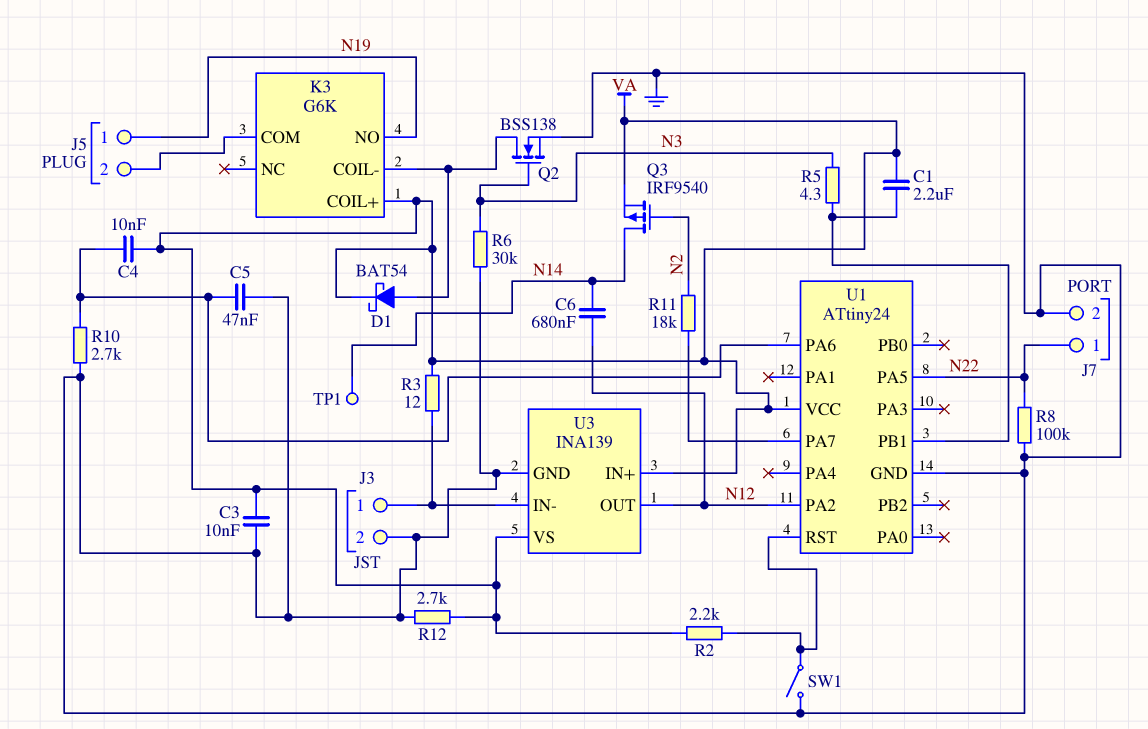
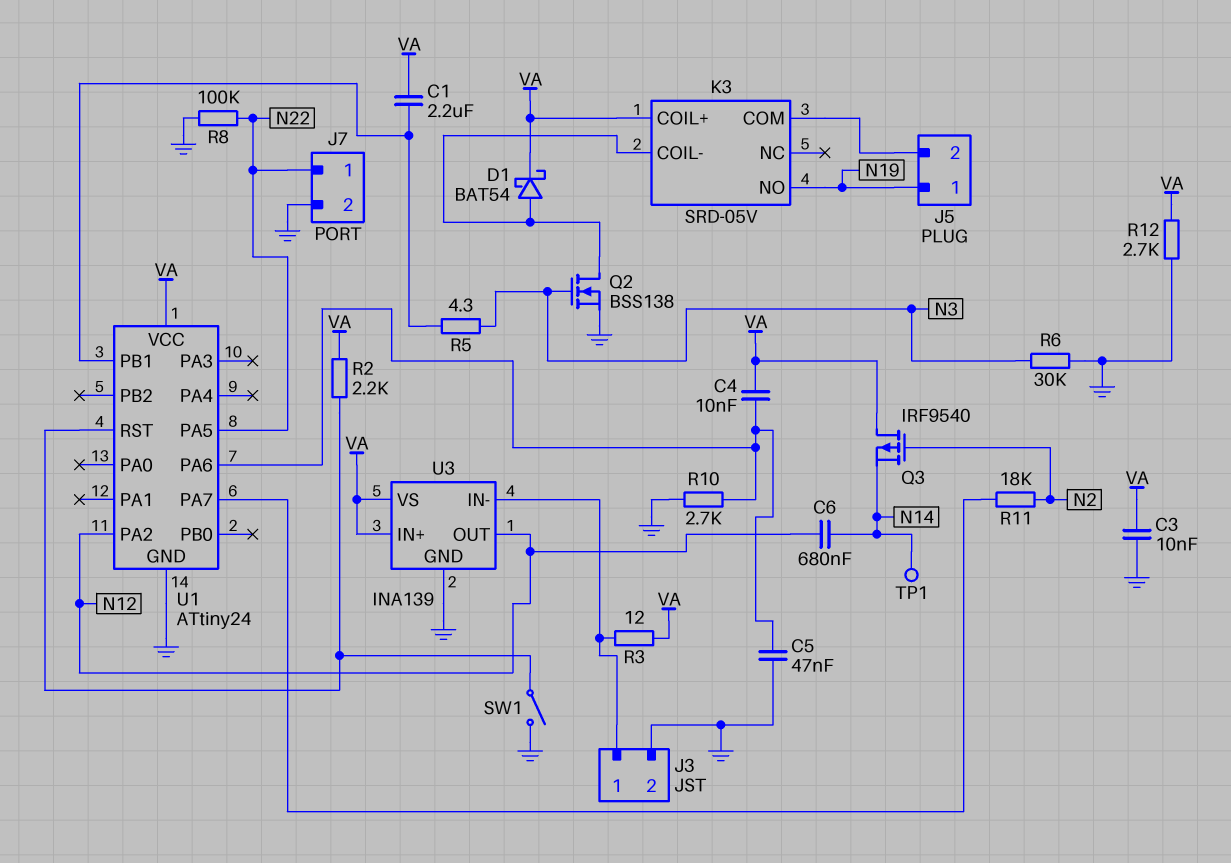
K3: G6K -> SRD-05V
Q3: PMOS IRF9540 (G N2, D N14, S VA) -> PMOS IRF9540 (G N2, D VA, S N14)

